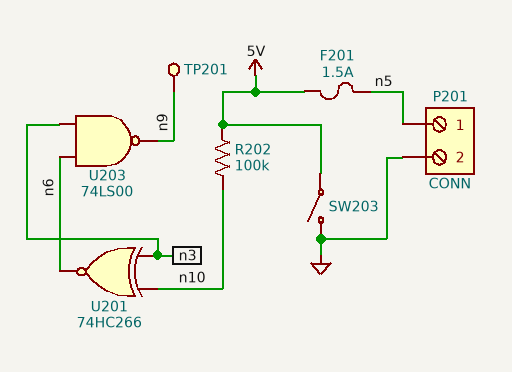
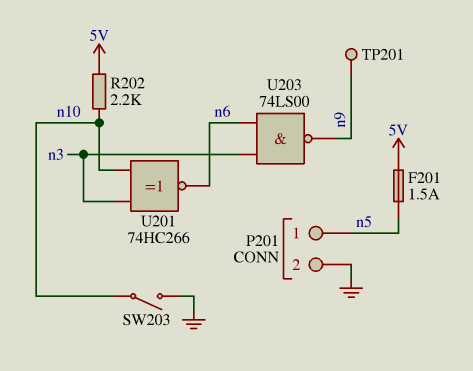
R202: 100k (5V, n10) -> 2.2k (5V, n10)
SW203: switch (5V, GND) -> switch (GND, n10)

